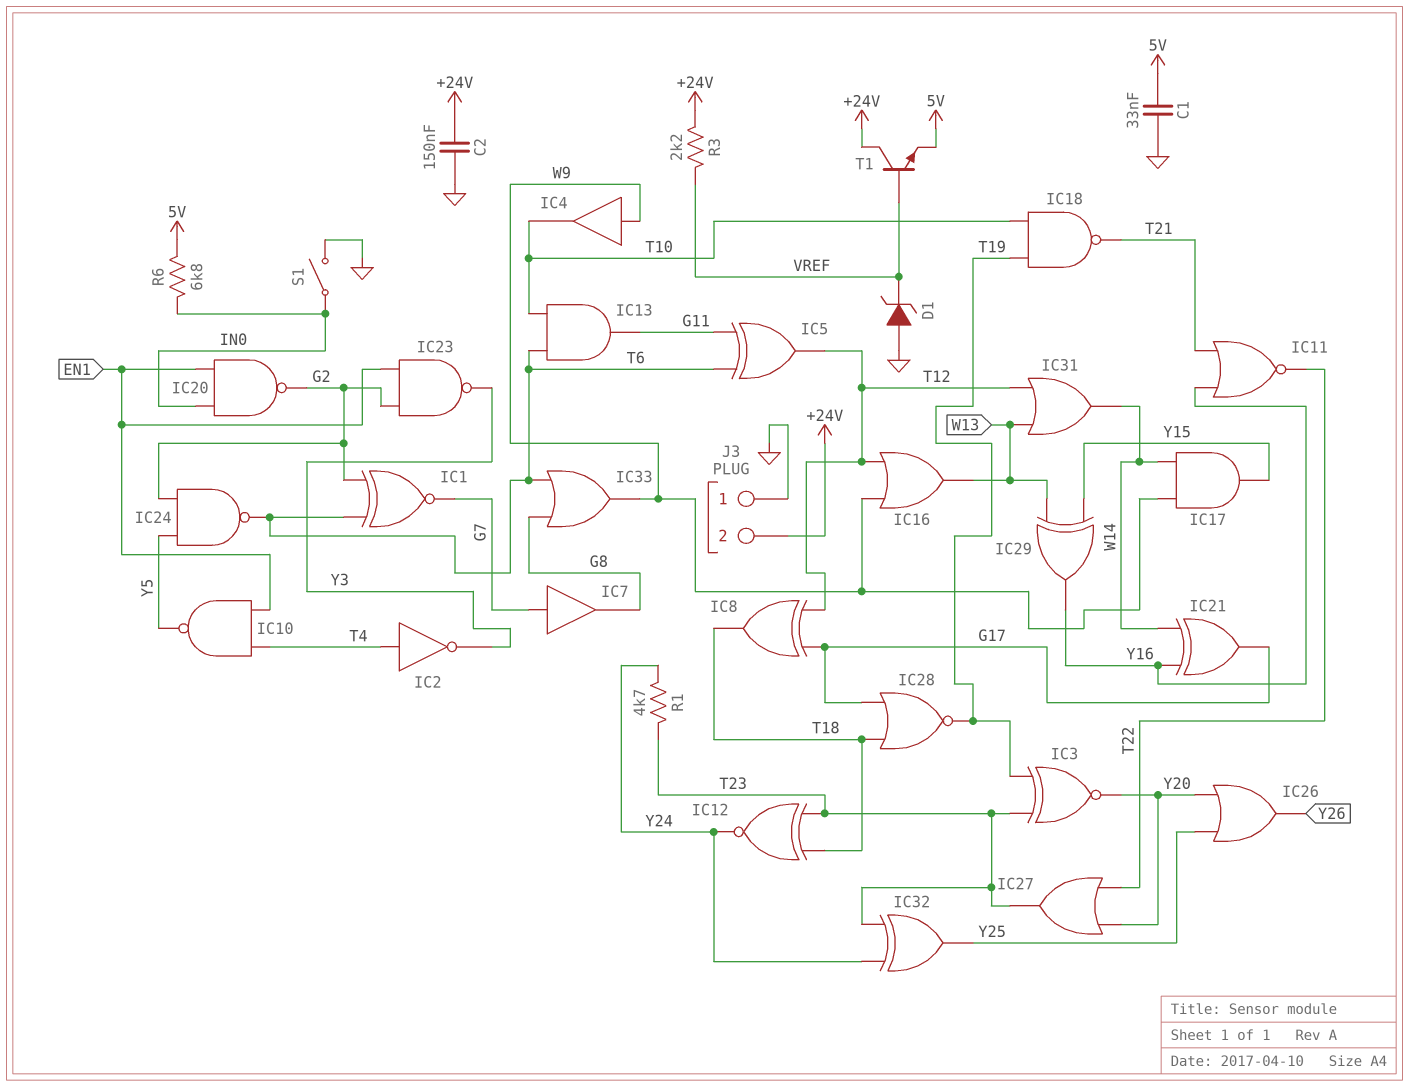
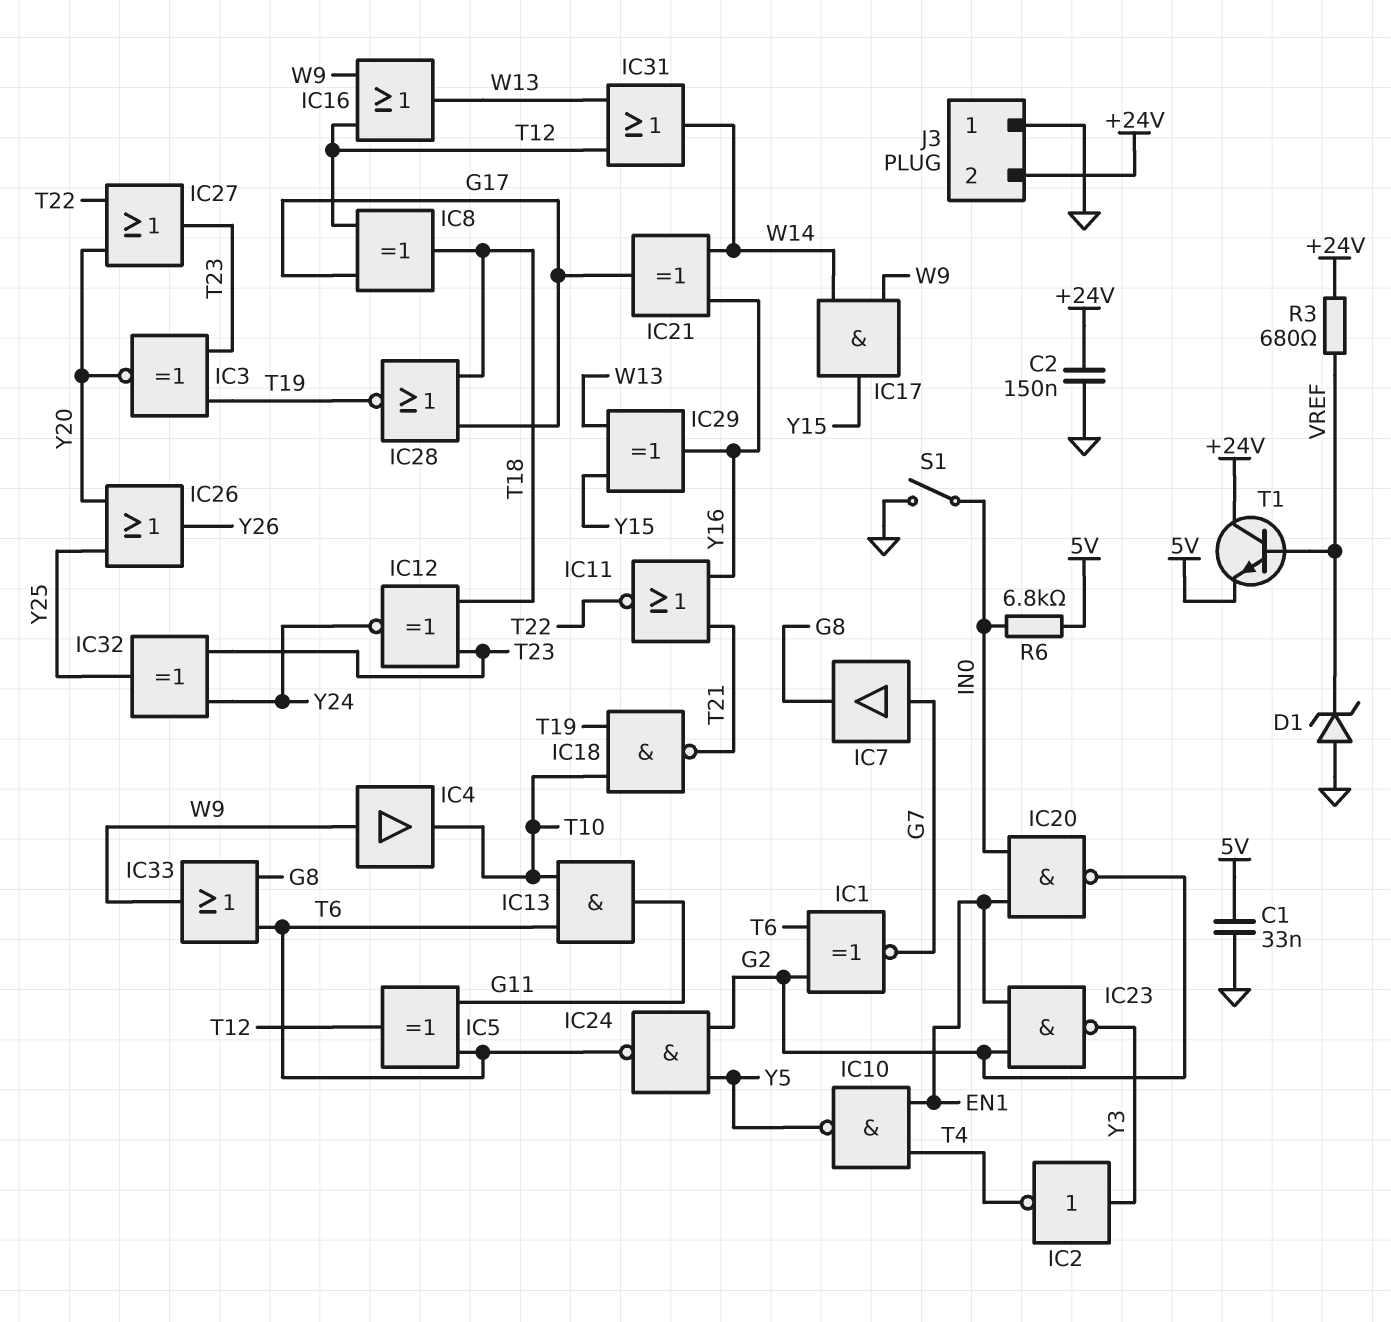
IC2: NOT (in T4, out Y3) -> NOT (in Y3, out T4)
R1: 4.7k (T23, Y24) -> none
R3: 2.2k (+24V, VREF) -> 680 (+24V, VREF)

